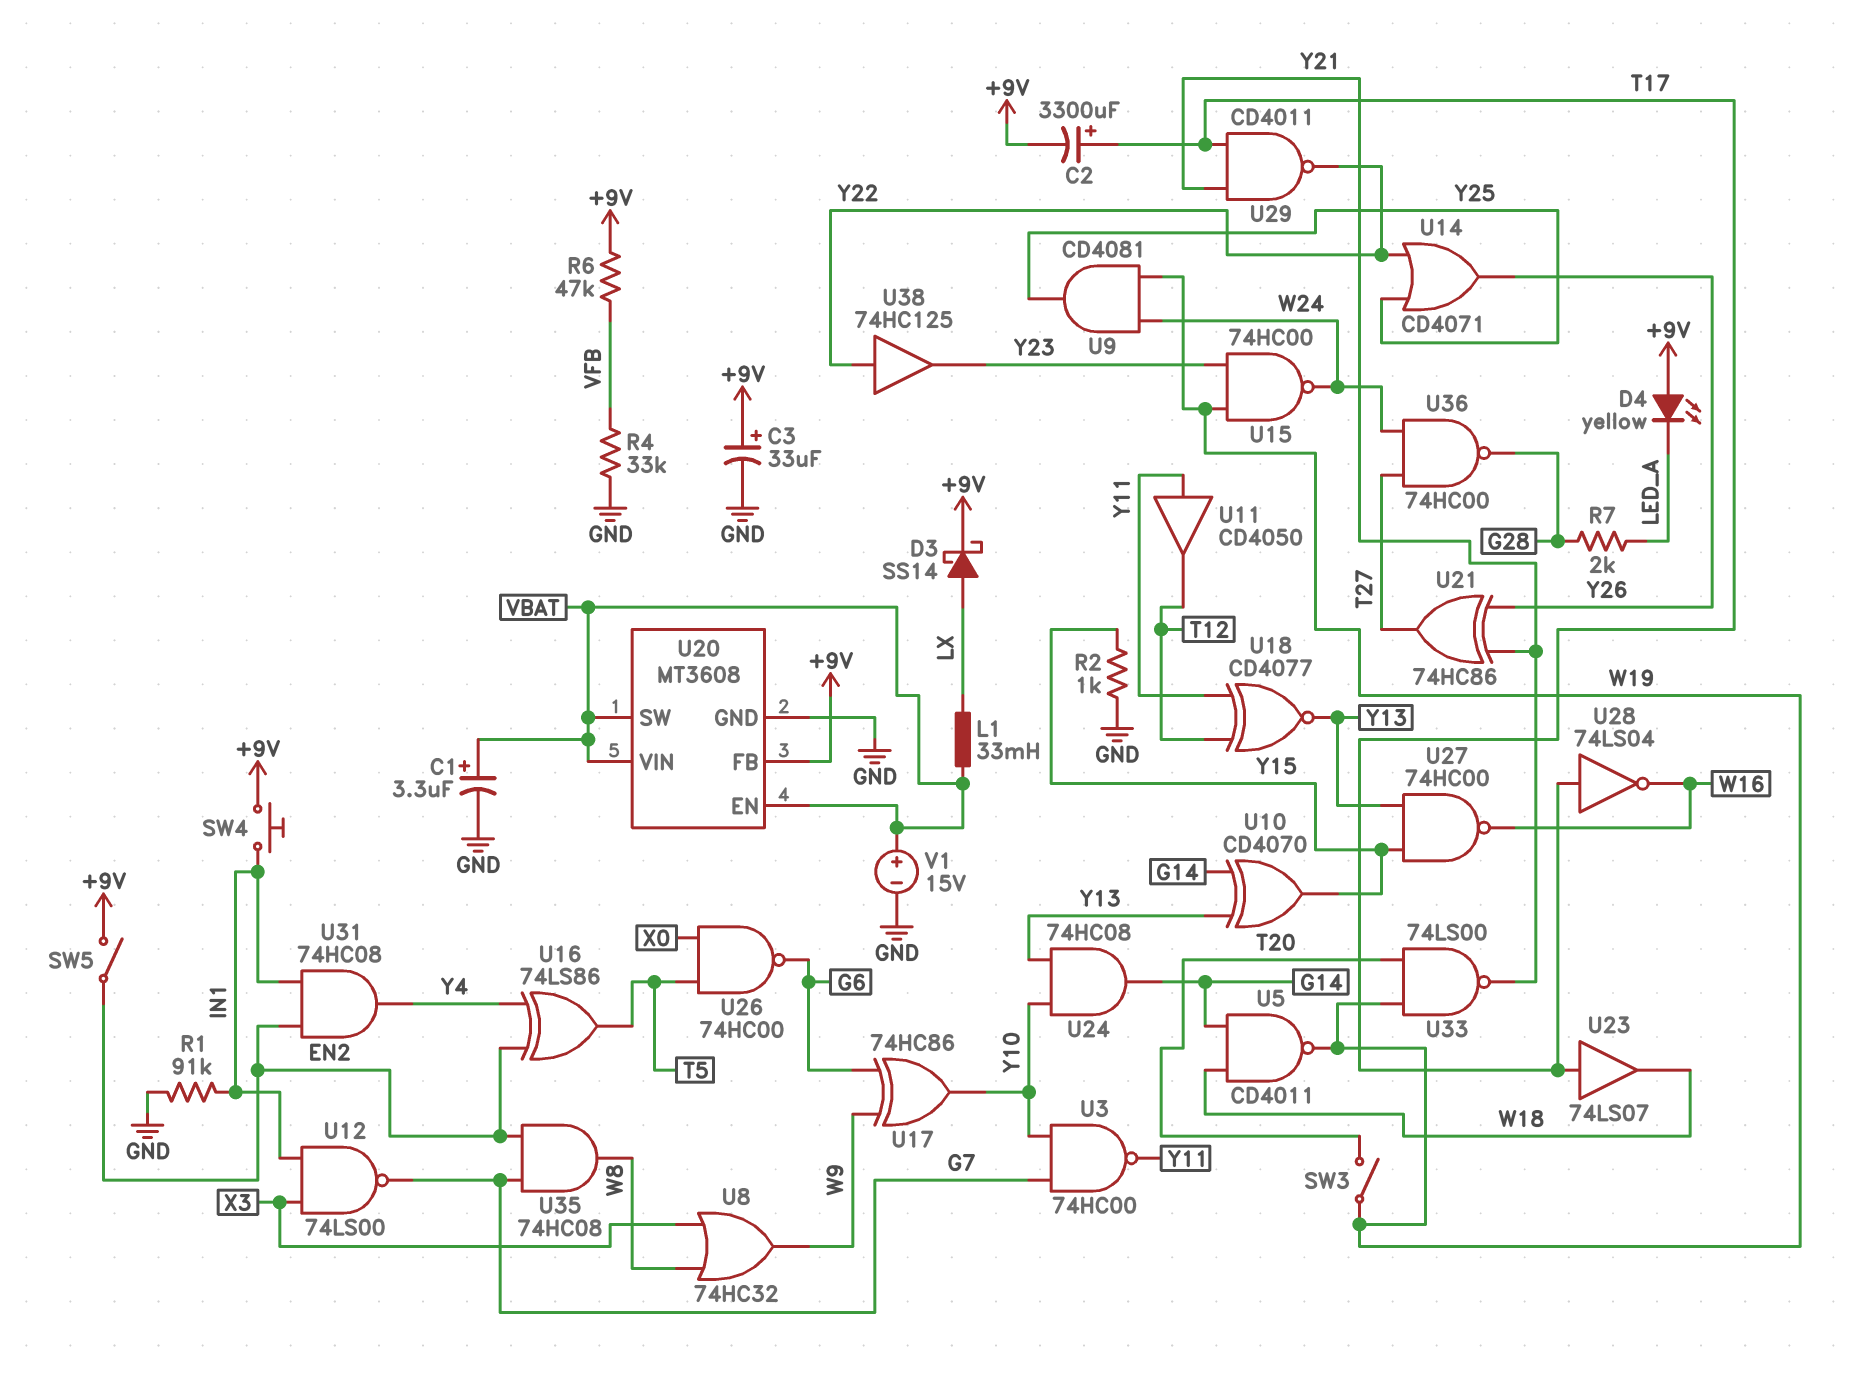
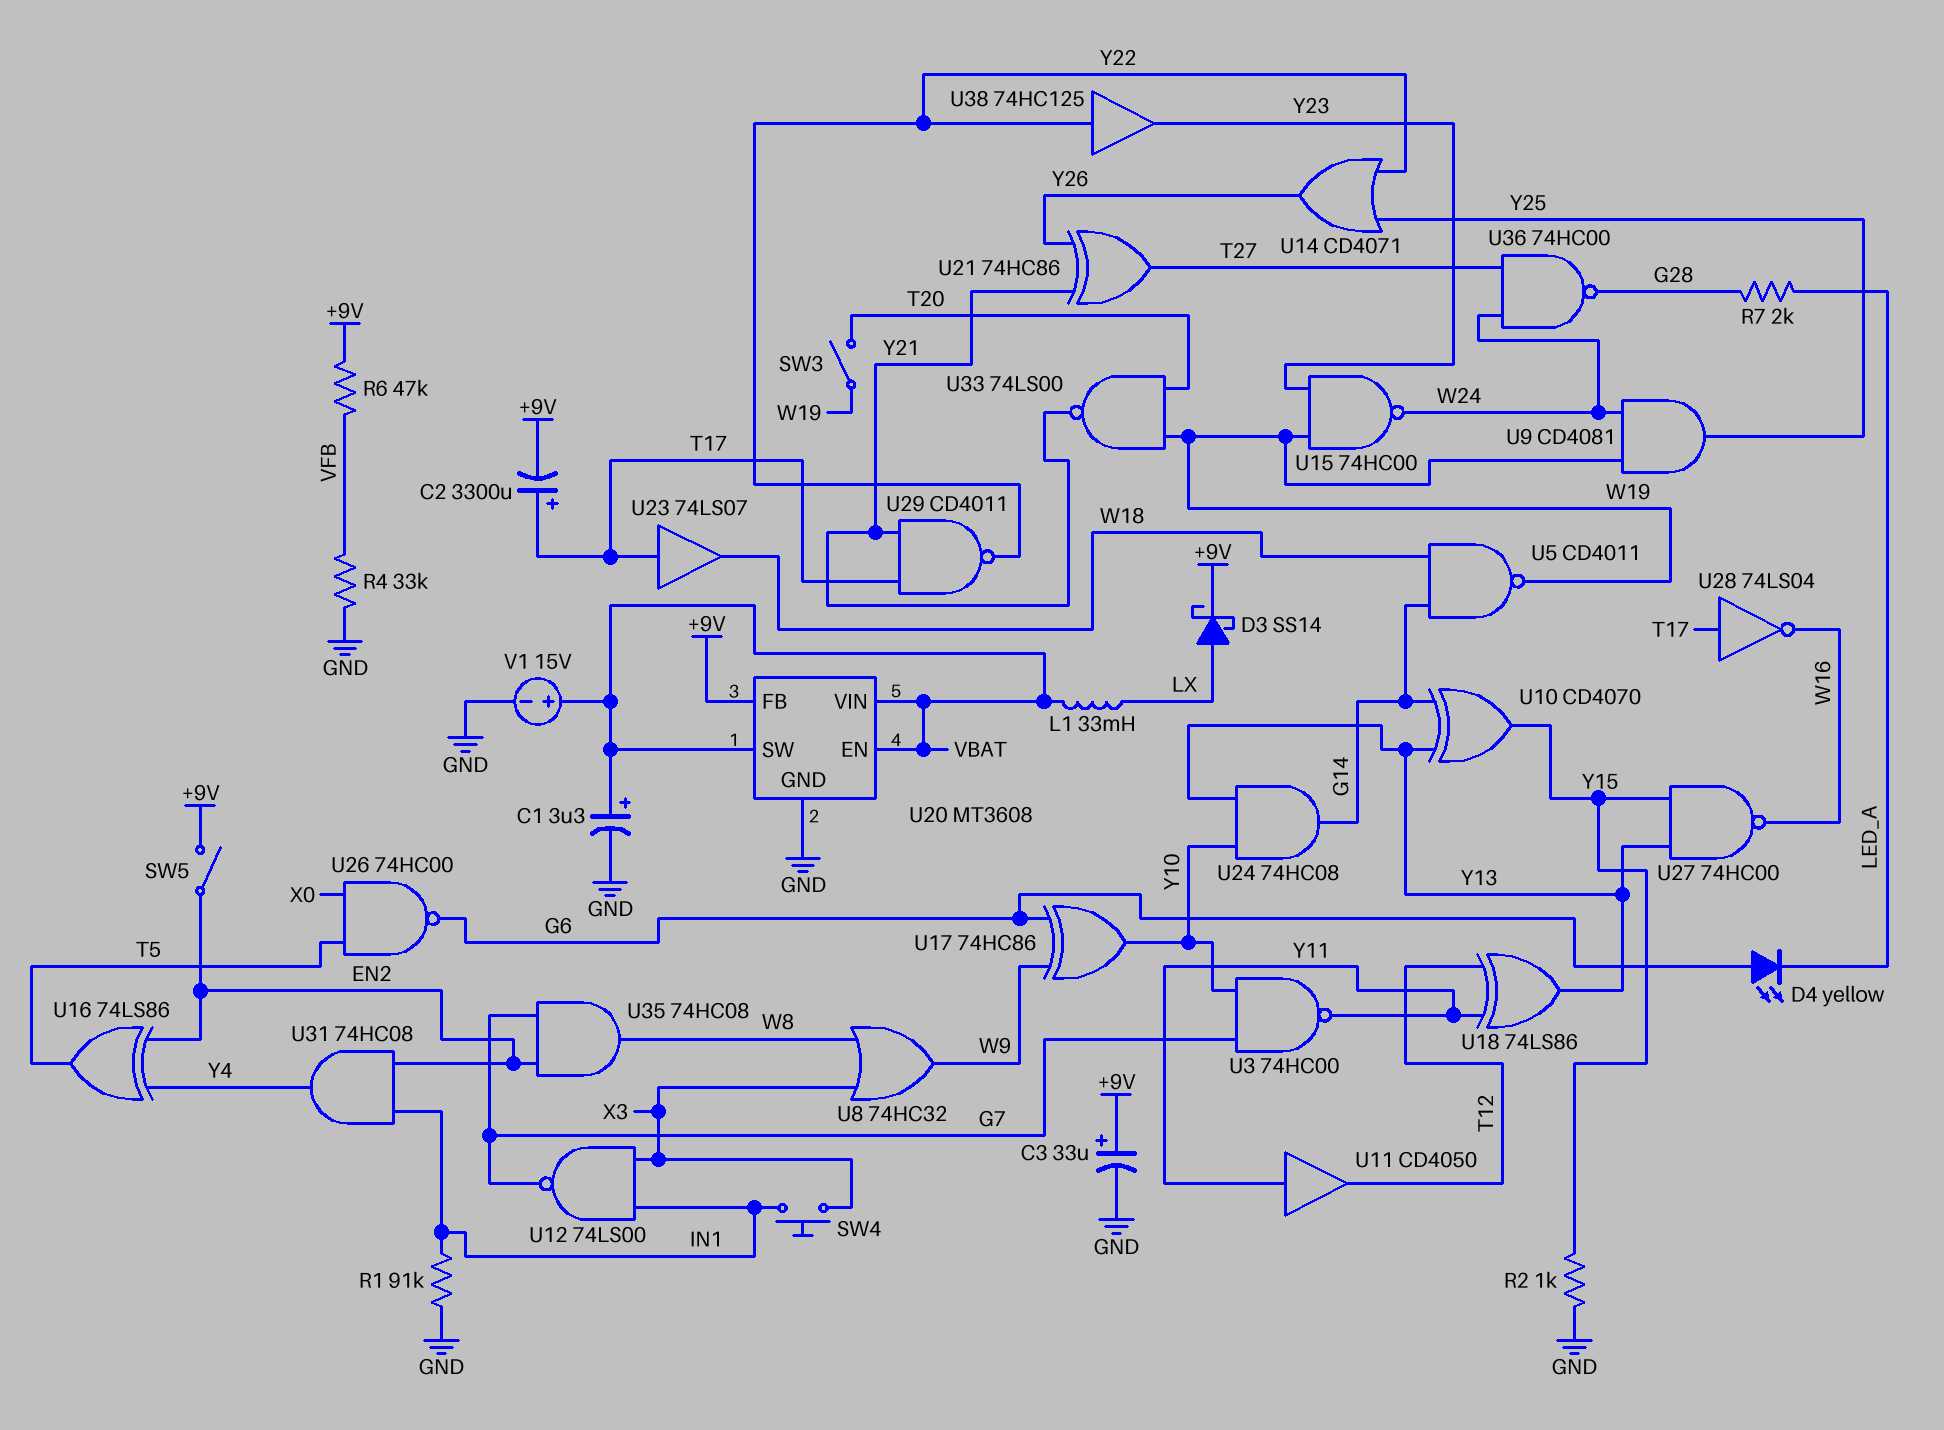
D4: LED yellow (A +9V, K LED_A) -> LED yellow (A G6, K LED_A)
SW4: button (+9V, IN1) -> button (IN1, X3)
U18: XNOR CD4077 (in T12, in Y11, out Y13) -> XOR 74LS86 (in T12, in Y11, out Y13)

